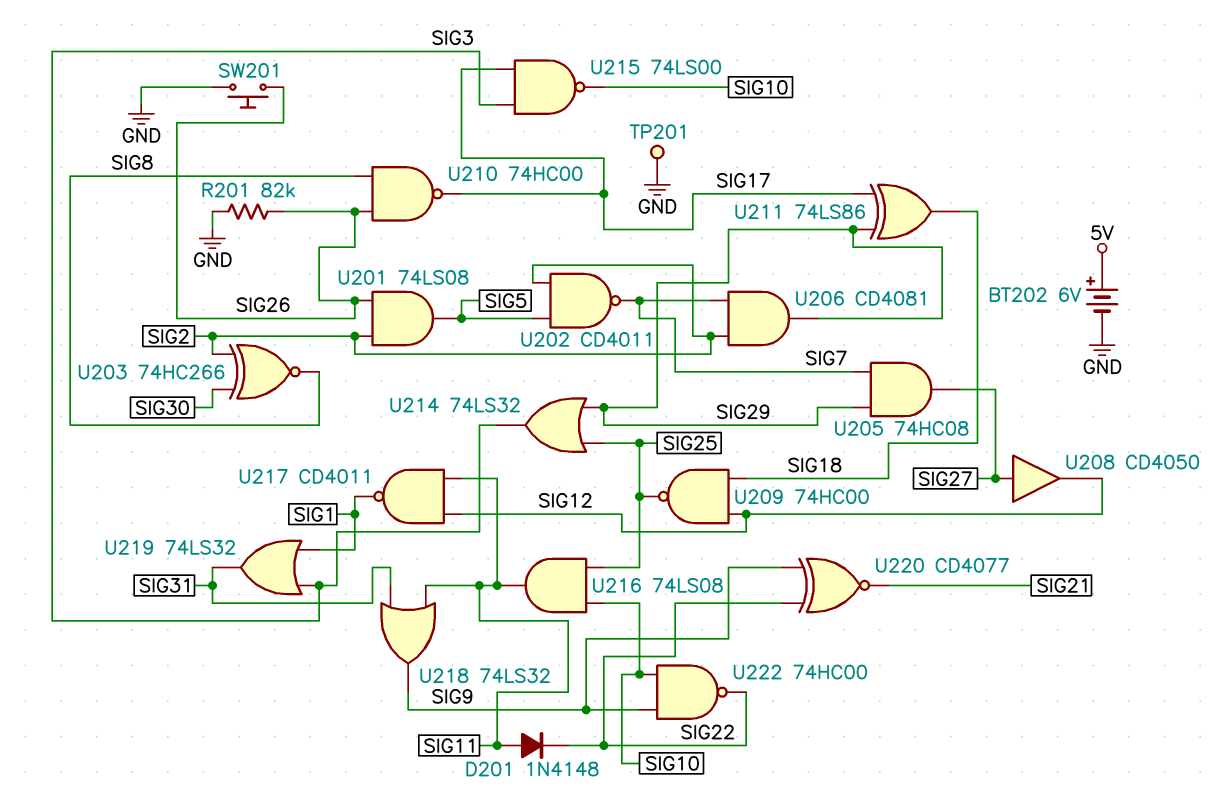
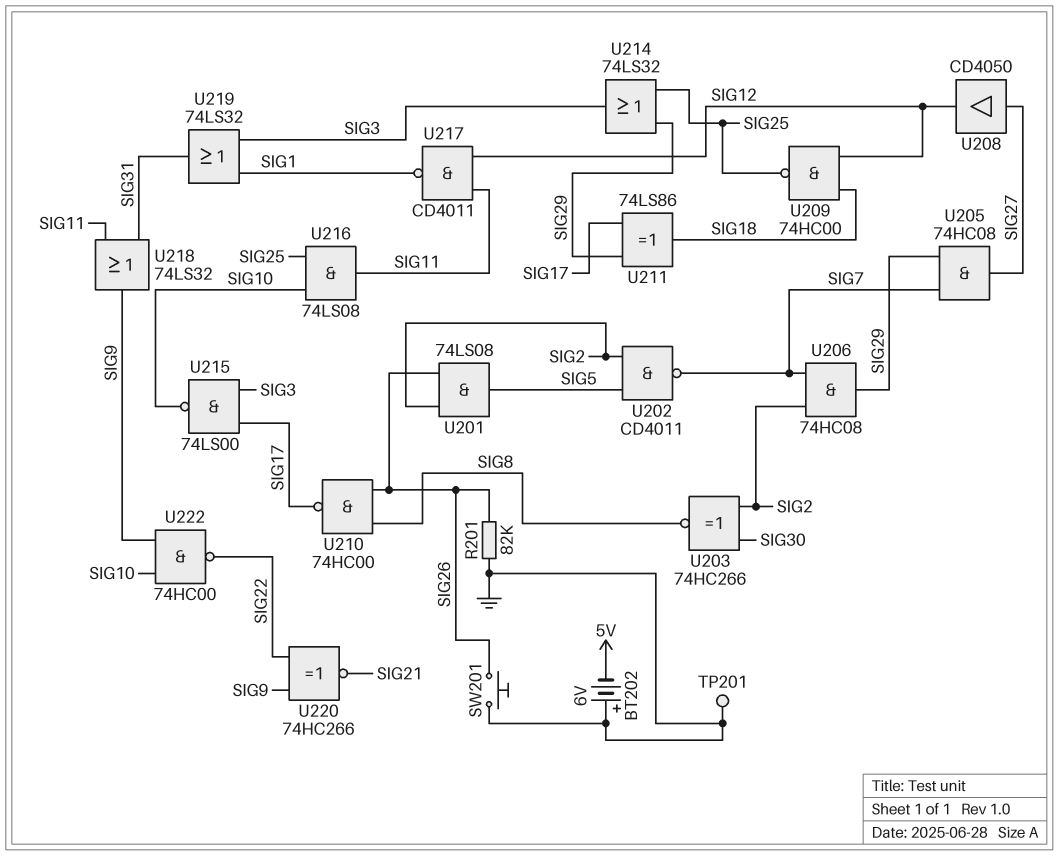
BT202: 6V (plus 5V, minus GND) -> 6V (plus GND, minus 5V)
D201: diode 1N4148 (A SIG11, K SIG22) -> none
U206: AND CD4081 (in SIG2, in SIG7, out SIG29) -> AND 74HC08 (in SIG2, in SIG7, out SIG29)
U220: XNOR CD4077 (in SIG9, in SIG22, out SIG21) -> XNOR 74HC266 (in SIG9, in SIG22, out SIG21)

